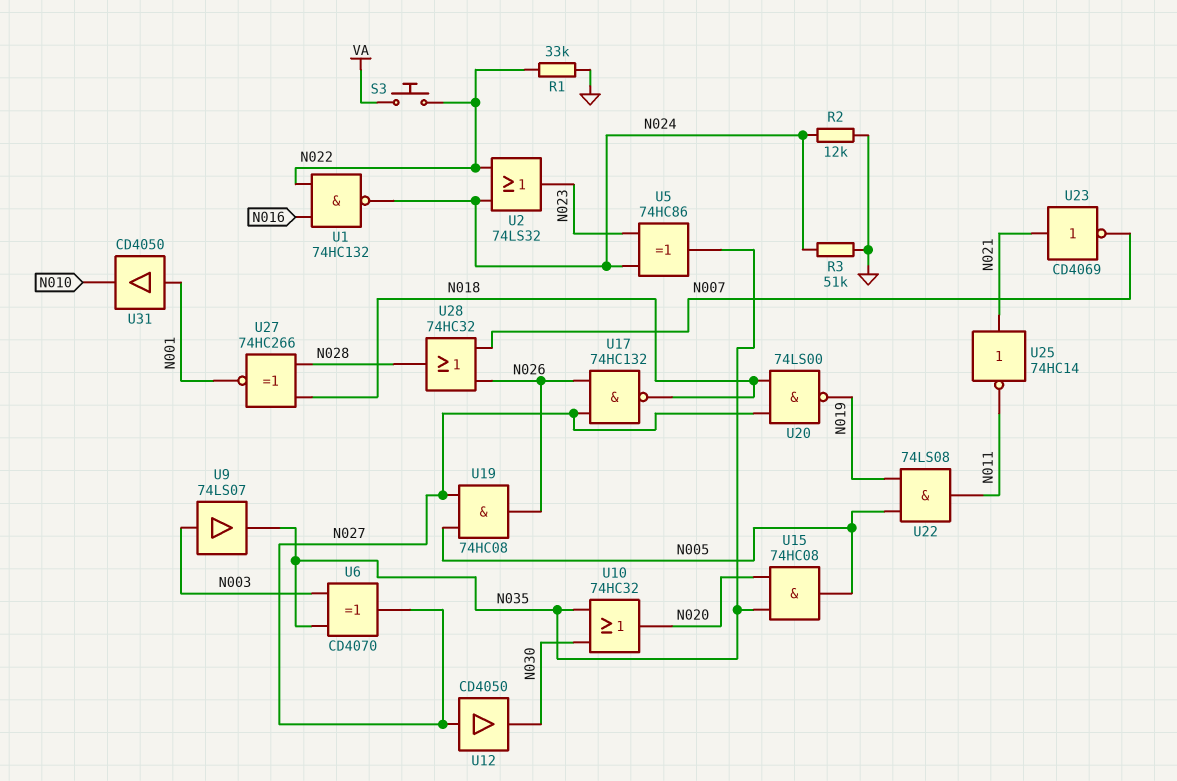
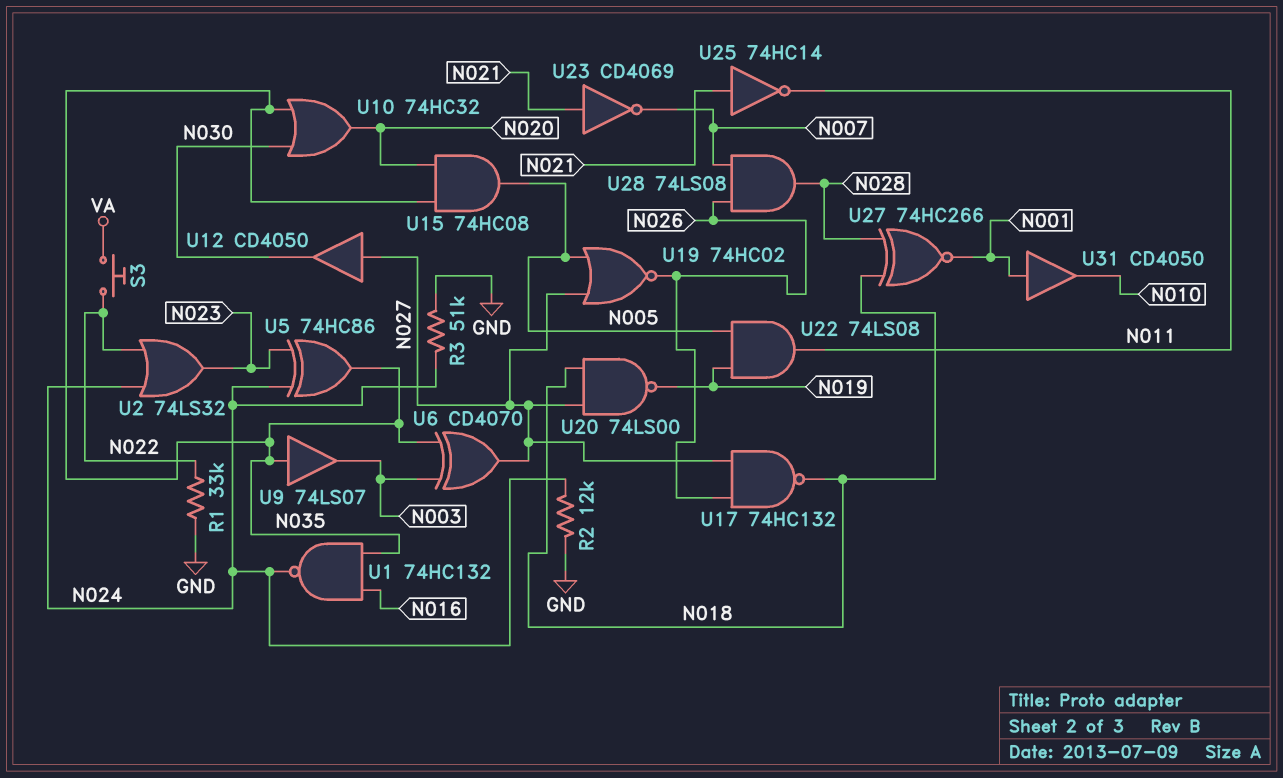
U1: NAND 74HC132 (in N016, in N022, out N024) -> NAND 74HC132 (in N016, in N035, out N024)
U9: buffer 74LS07 (in N003, out N035) -> buffer 74LS07 (in N035, out N003)
U19: AND 74HC08 (in N005, in N027, out N026) -> NOR 74HC02 (in N005, in N027, out N026)
U28: OR 74HC32 (in N007, in N026, out N028) -> AND 74LS08 (in N007, in N026, out N028)

